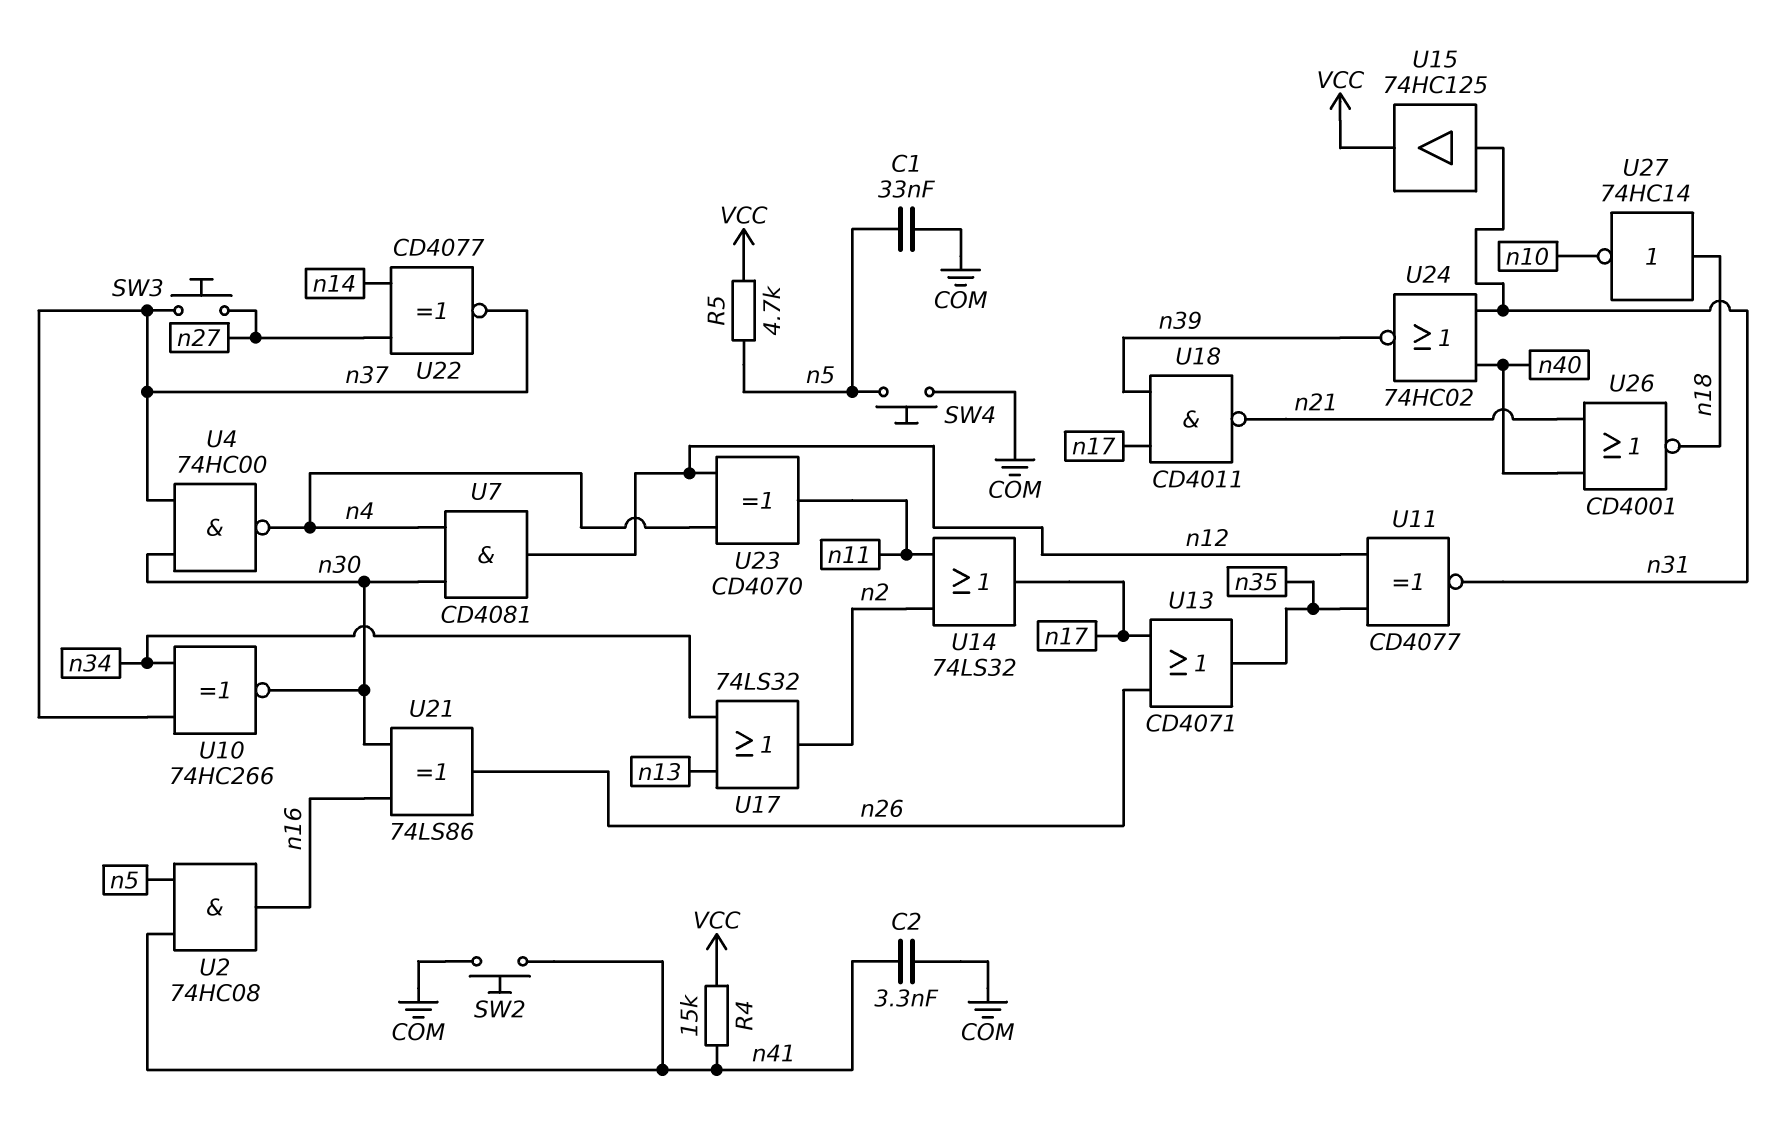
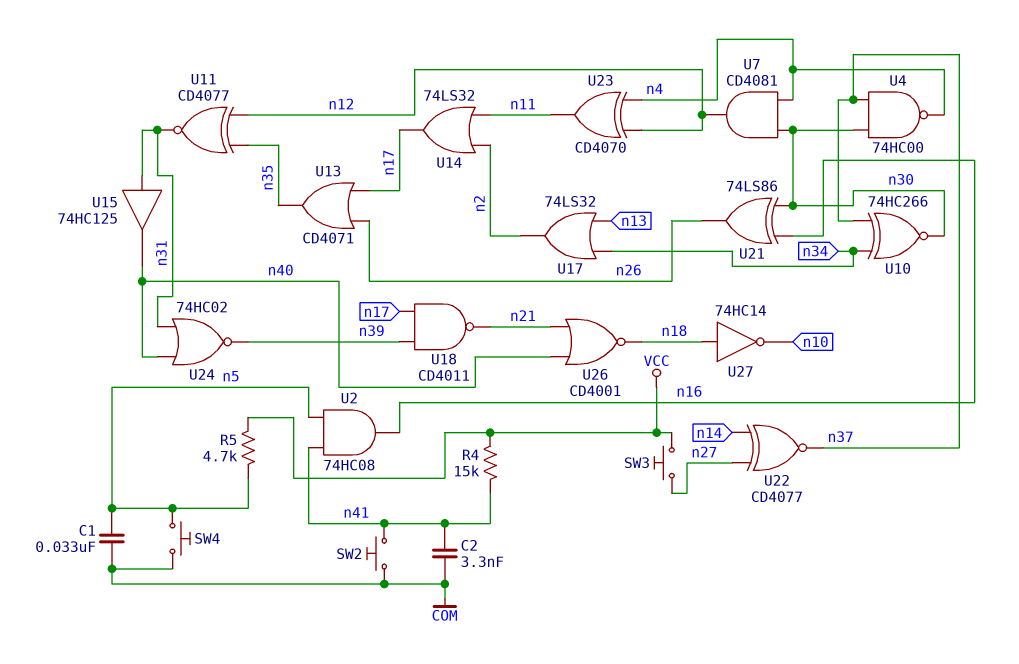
SW3: button (n27, n37) -> button (VCC, n27)
U15: buffer 74HC125 (in n31, out VCC) -> buffer 74HC125 (in n31, out n40)

